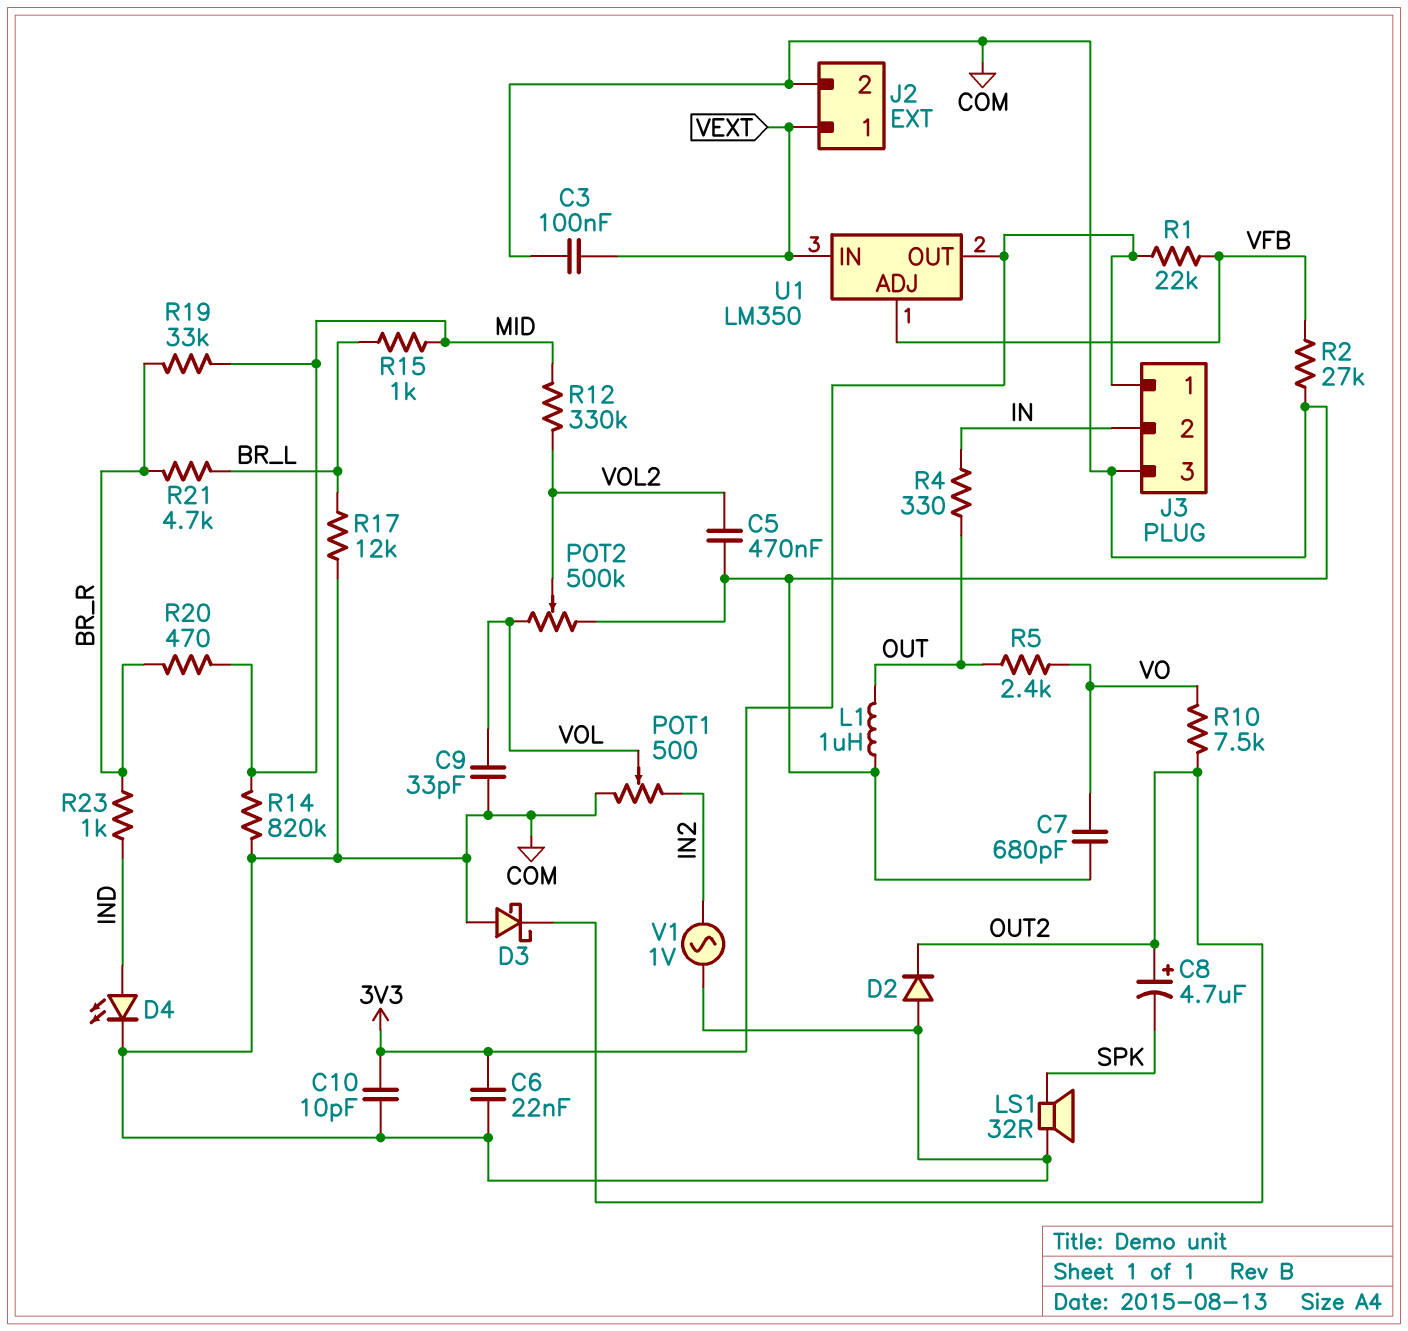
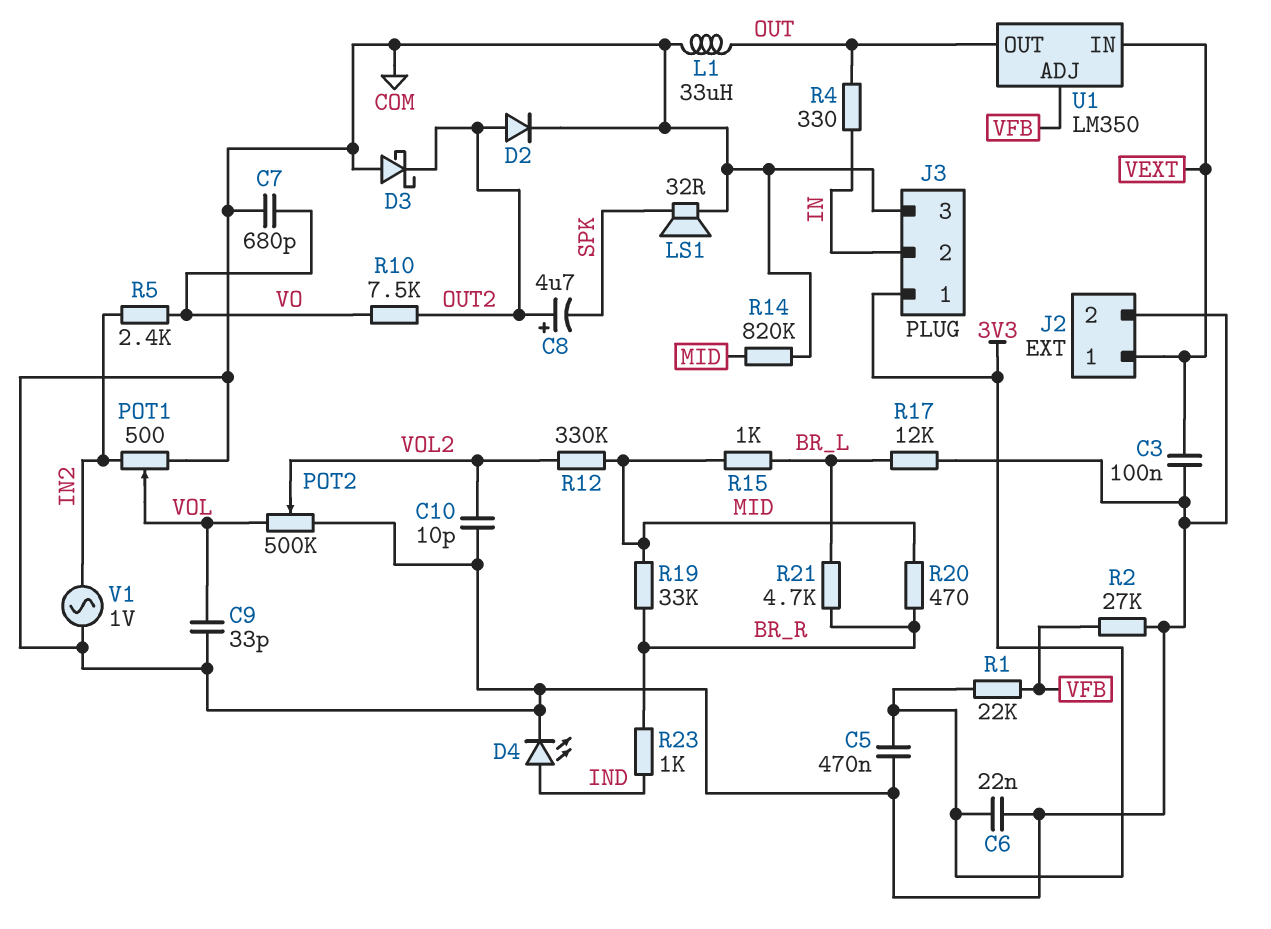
C5: 470nF (COM, VOL2) -> 470nF (3V3, COM)
C10: 10pF (3V3, COM) -> 10pF (COM, VOL2)
D2: diode (A COM, K OUT2) -> diode (A OUT2, K COM)
L1: 1uH (COM, OUT) -> 33uH (COM, OUT)
R5: 2.4k (OUT, VO) -> 2.4k (IN2, VO)
U1 pin OUT: 3V3 -> OUT

